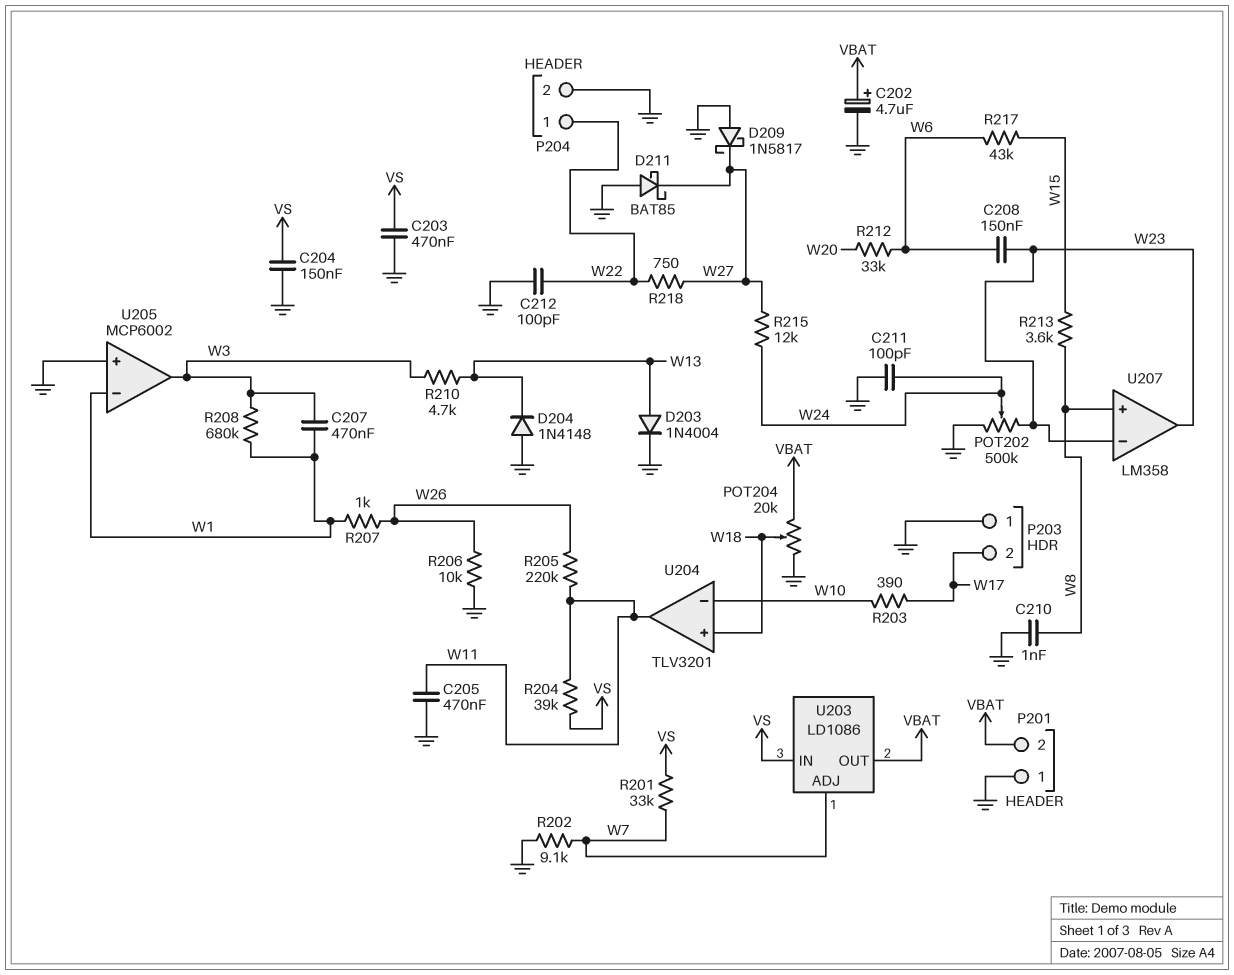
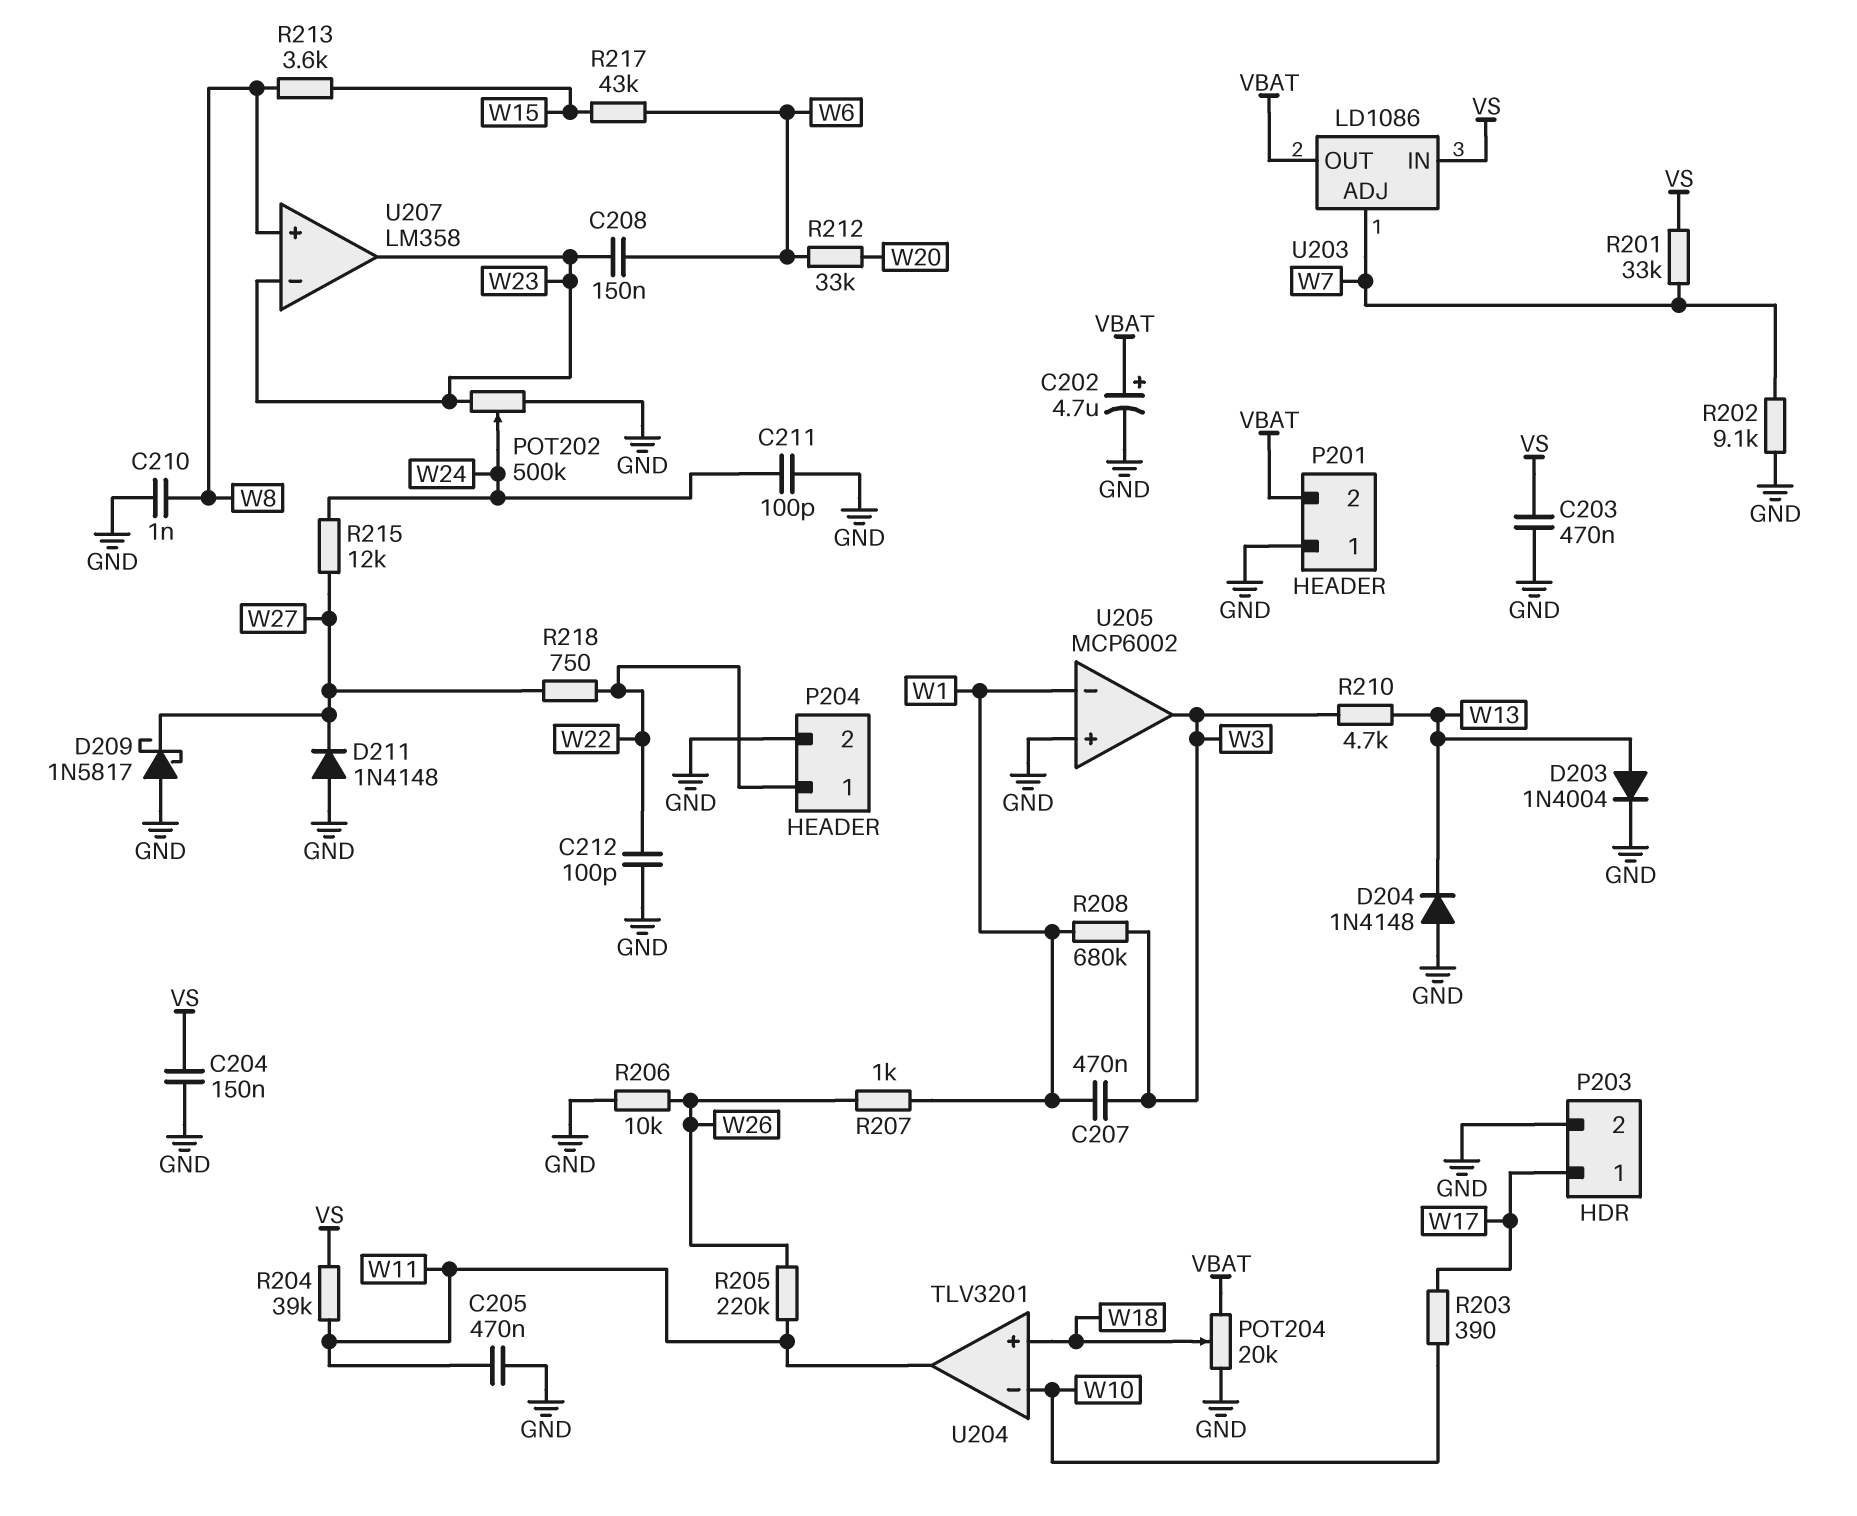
D211: schottky BAT85 (A GND, K W27) -> diode 1N4148 (A GND, K W27)
P203 pin 1: GND -> W17
P203 pin 2: W17 -> GND

